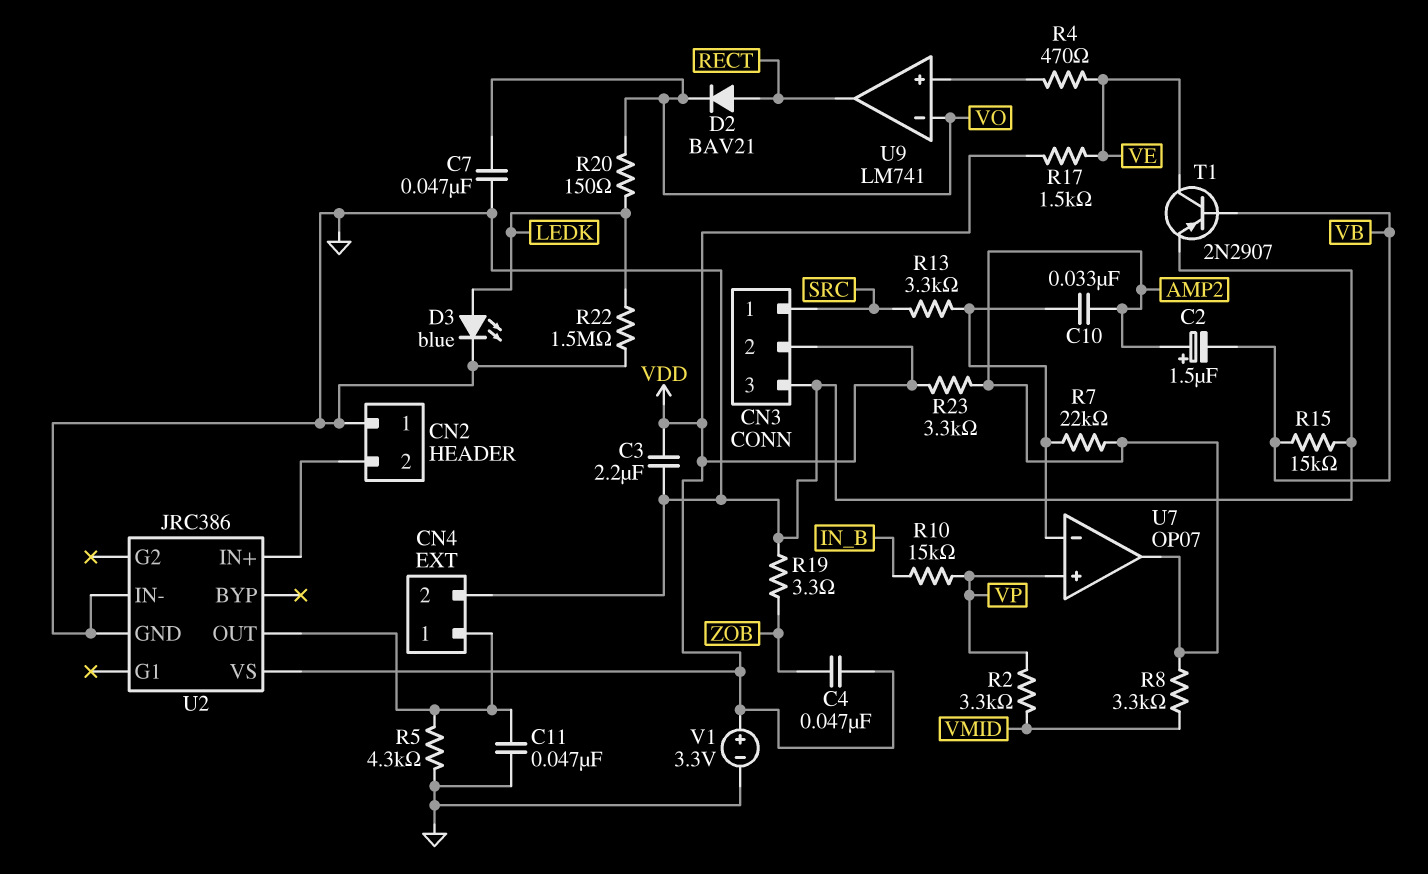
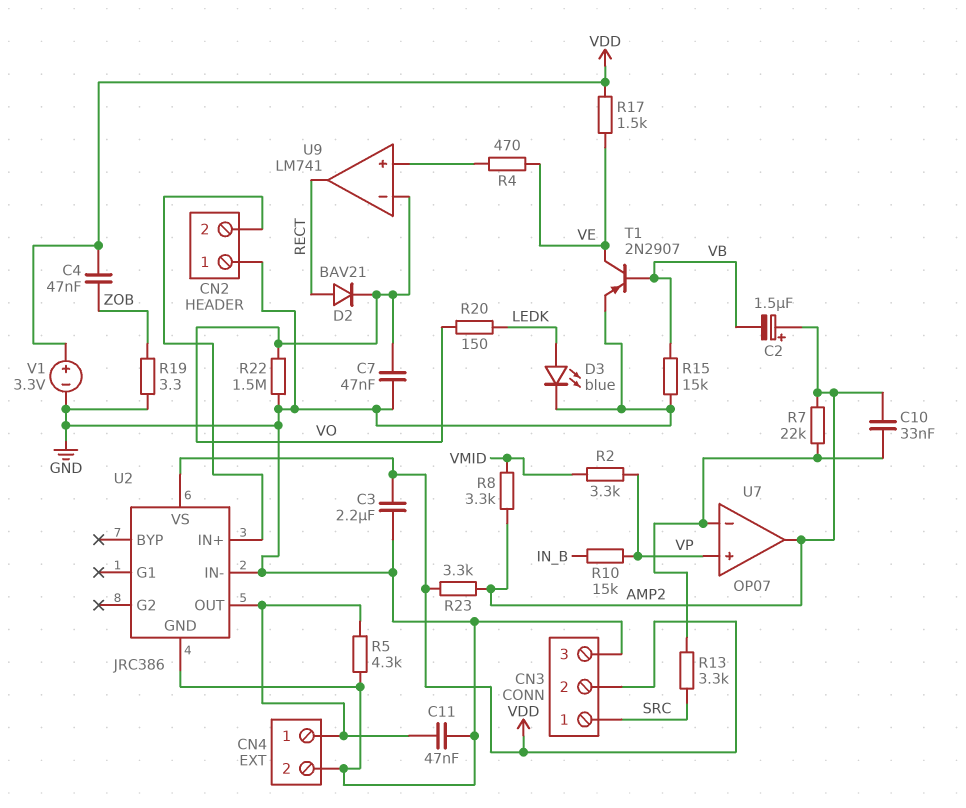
R22: 1.5M (GND, LEDK) -> 1.5M (GND, VO)

